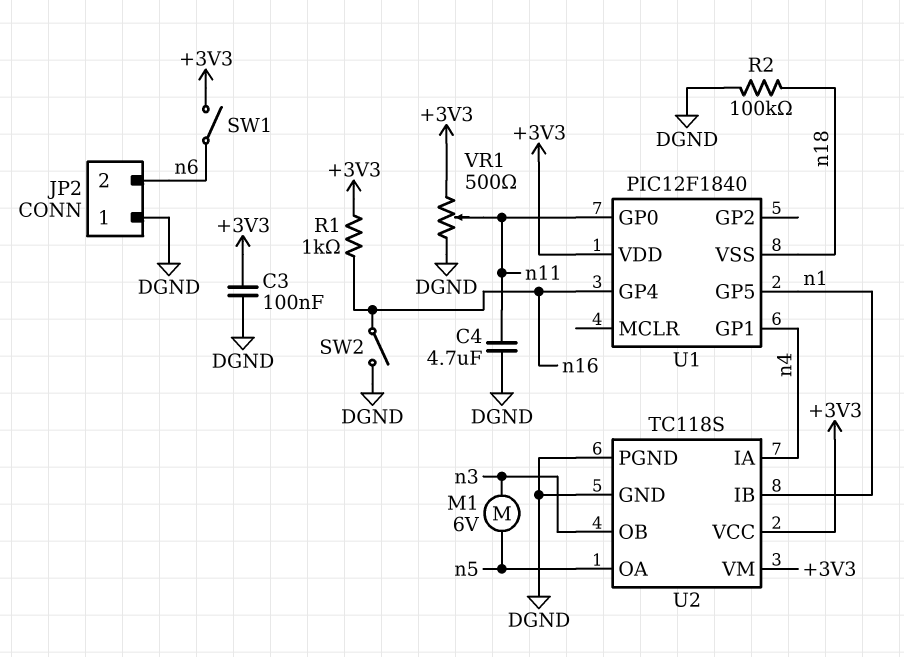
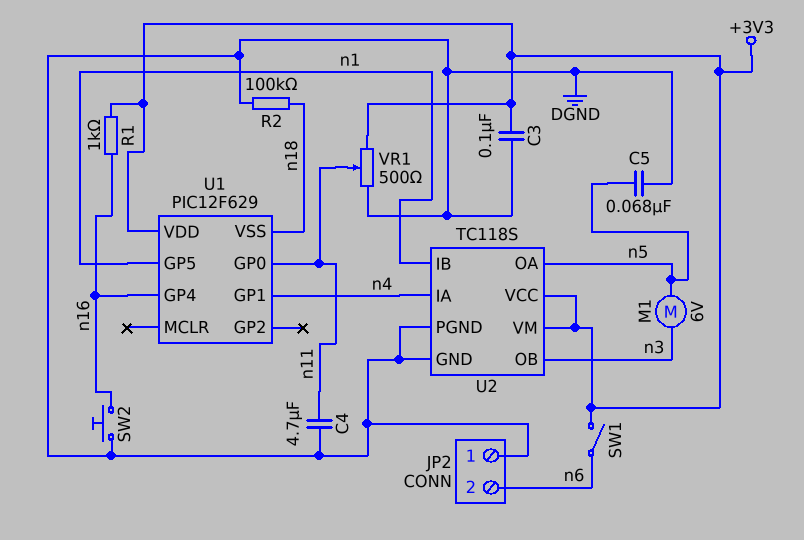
C5: none -> 68nF (DGND, n5)
SW2: switch (DGND, n16) -> button (DGND, n16)
U1: PIC12F1840 -> PIC12F629

